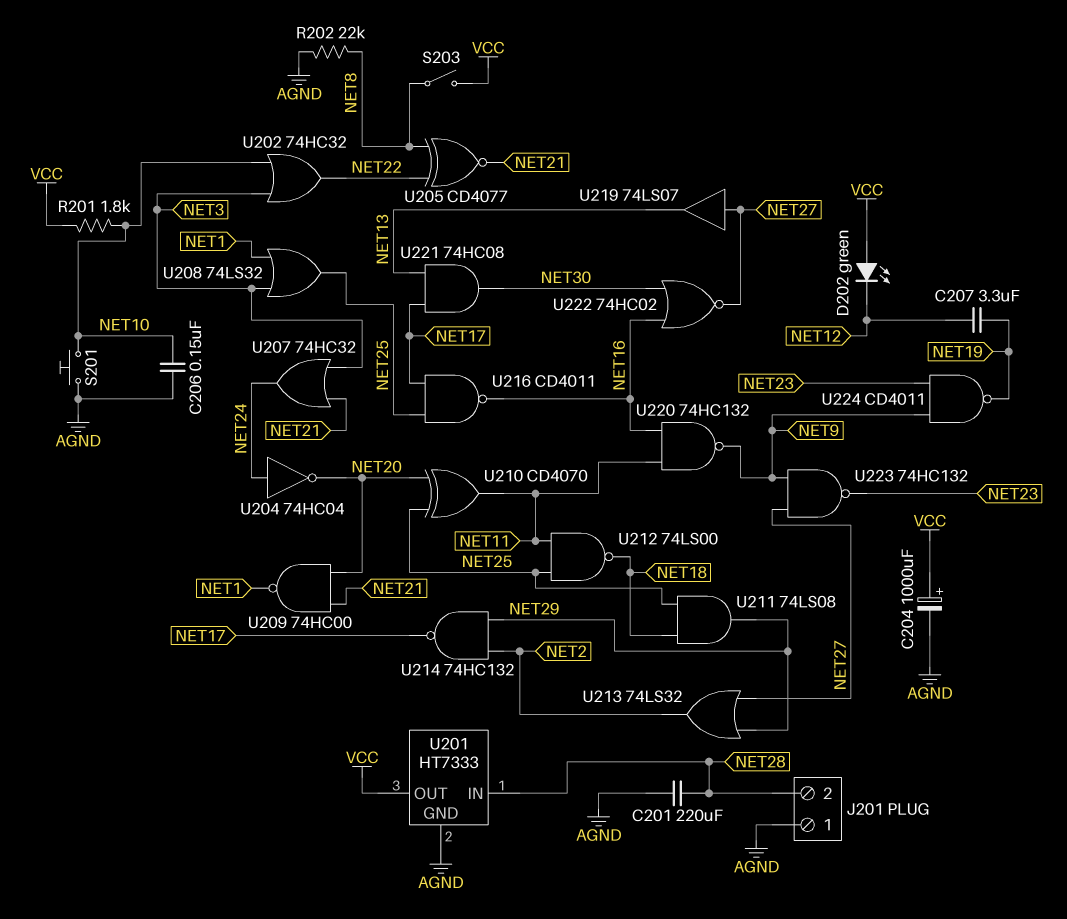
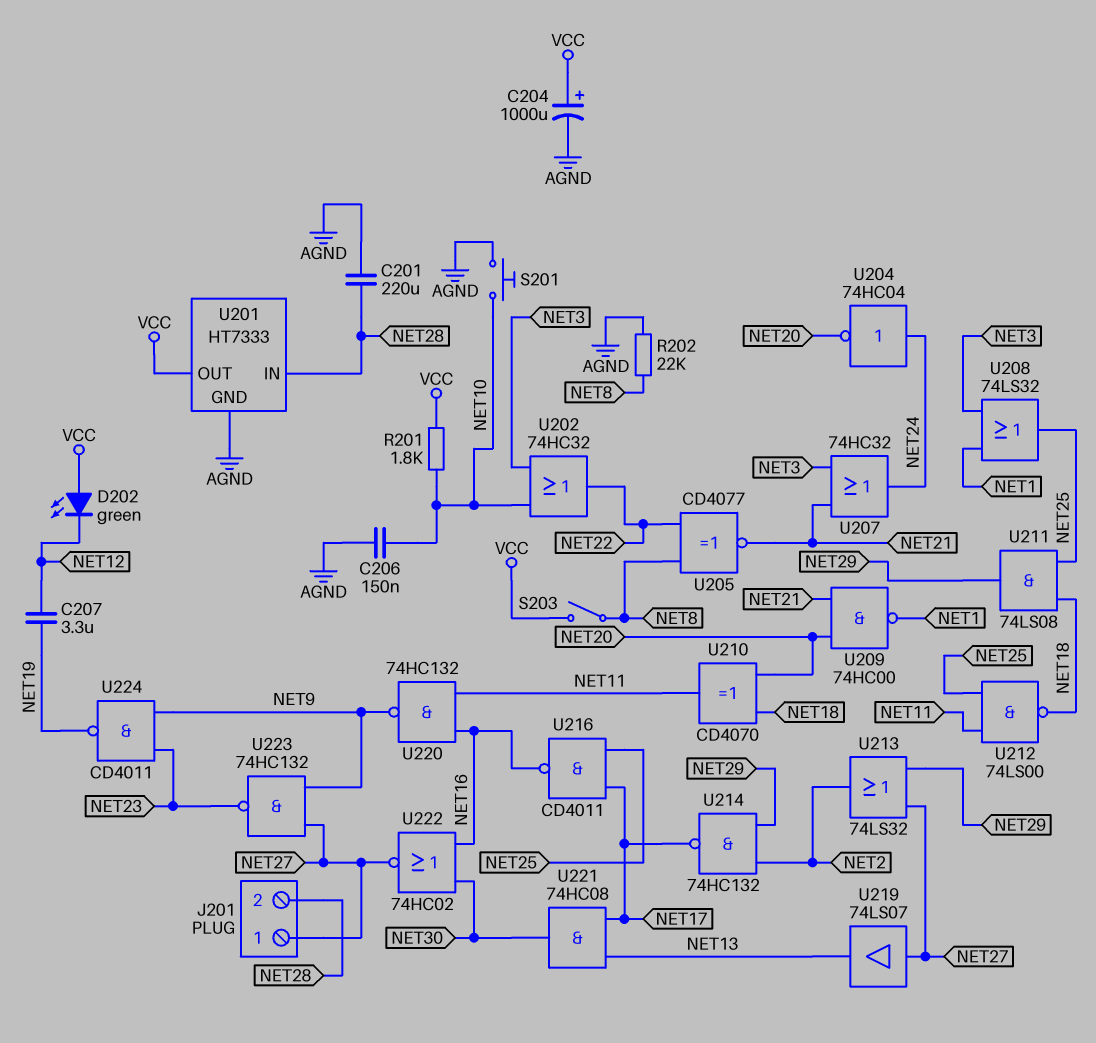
J201 pin 1: AGND -> NET27
U210: XOR CD4070 (in NET20, in NET25, out NET11) -> XOR CD4070 (in NET18, in NET20, out NET11)

